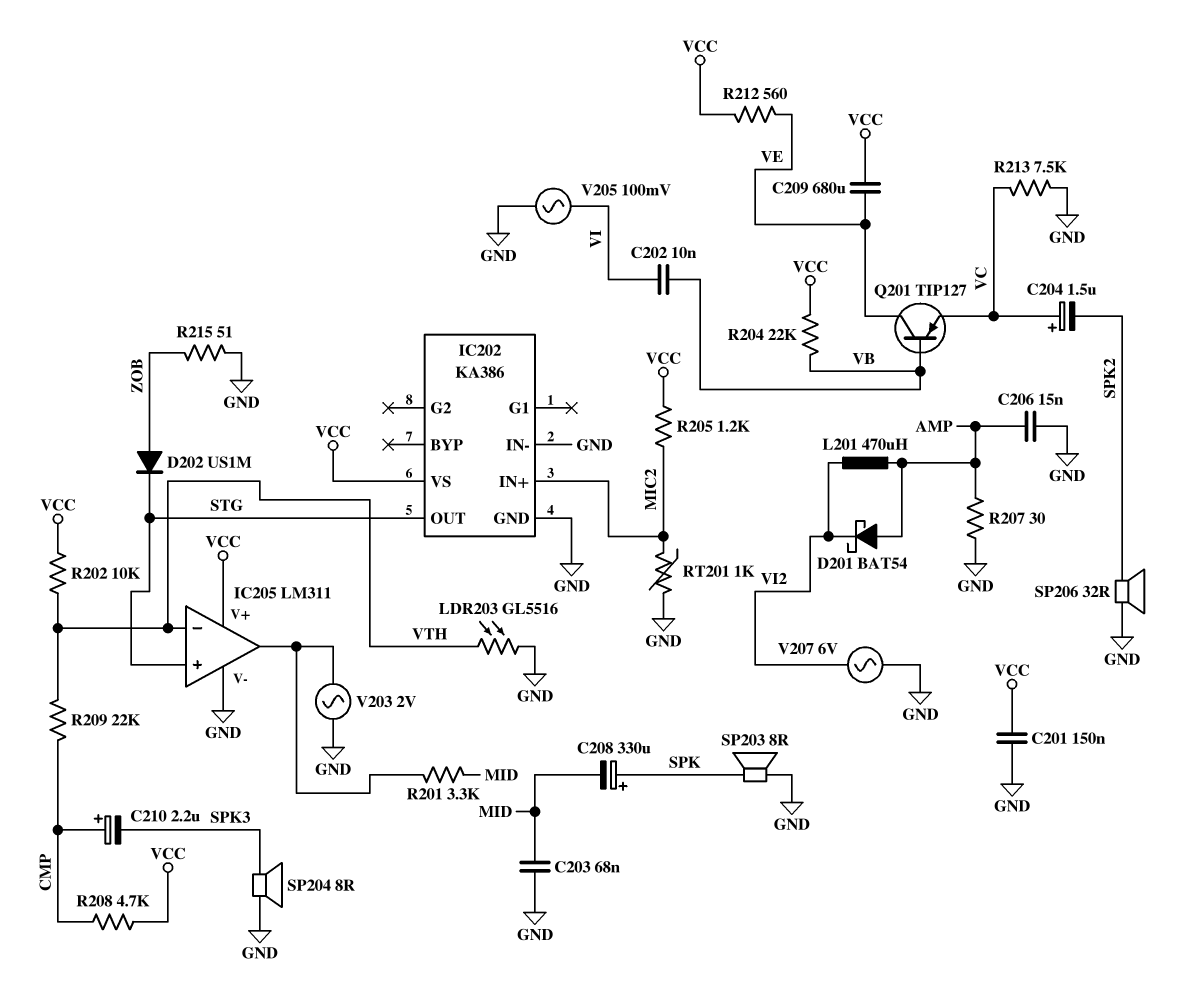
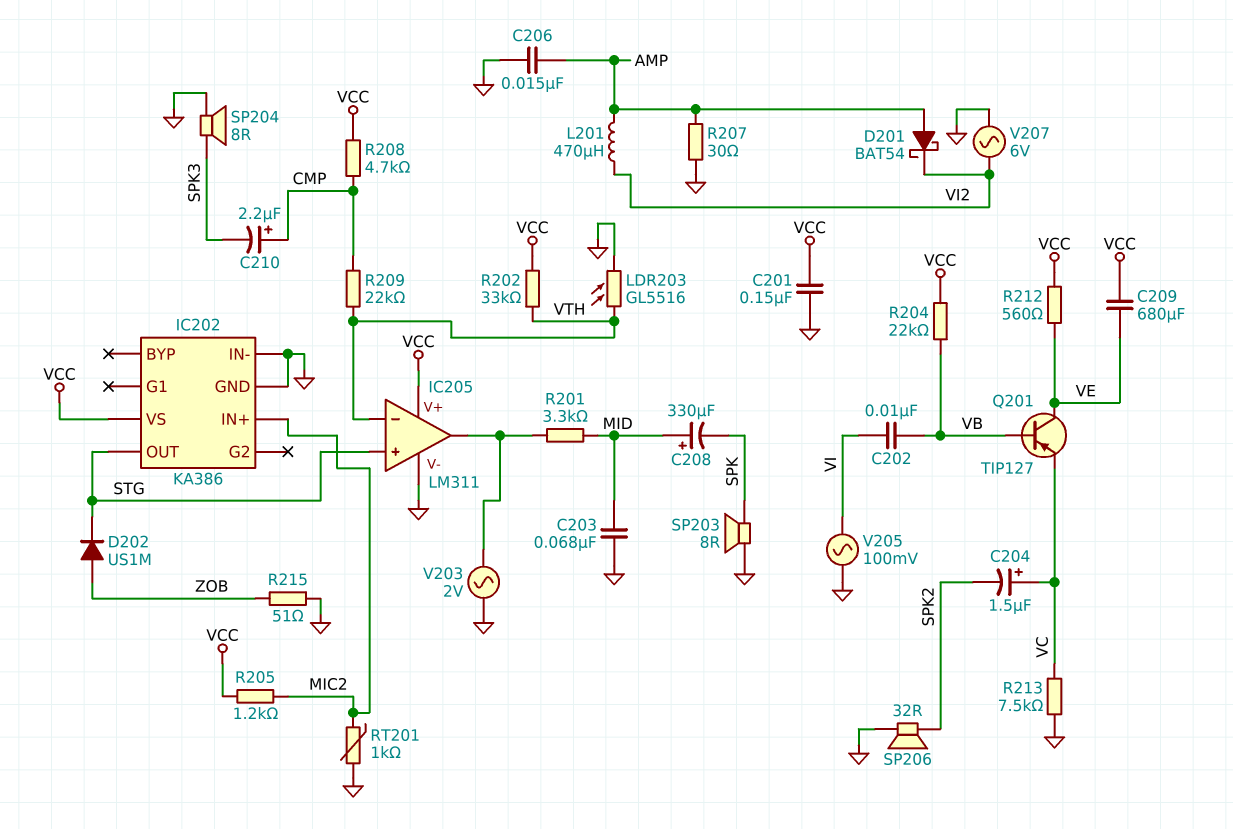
C208: 330uF (plus SPK, minus MID) -> 330uF (plus MID, minus SPK)
R202: 10k (VCC, VTH) -> 33k (VCC, VTH)

